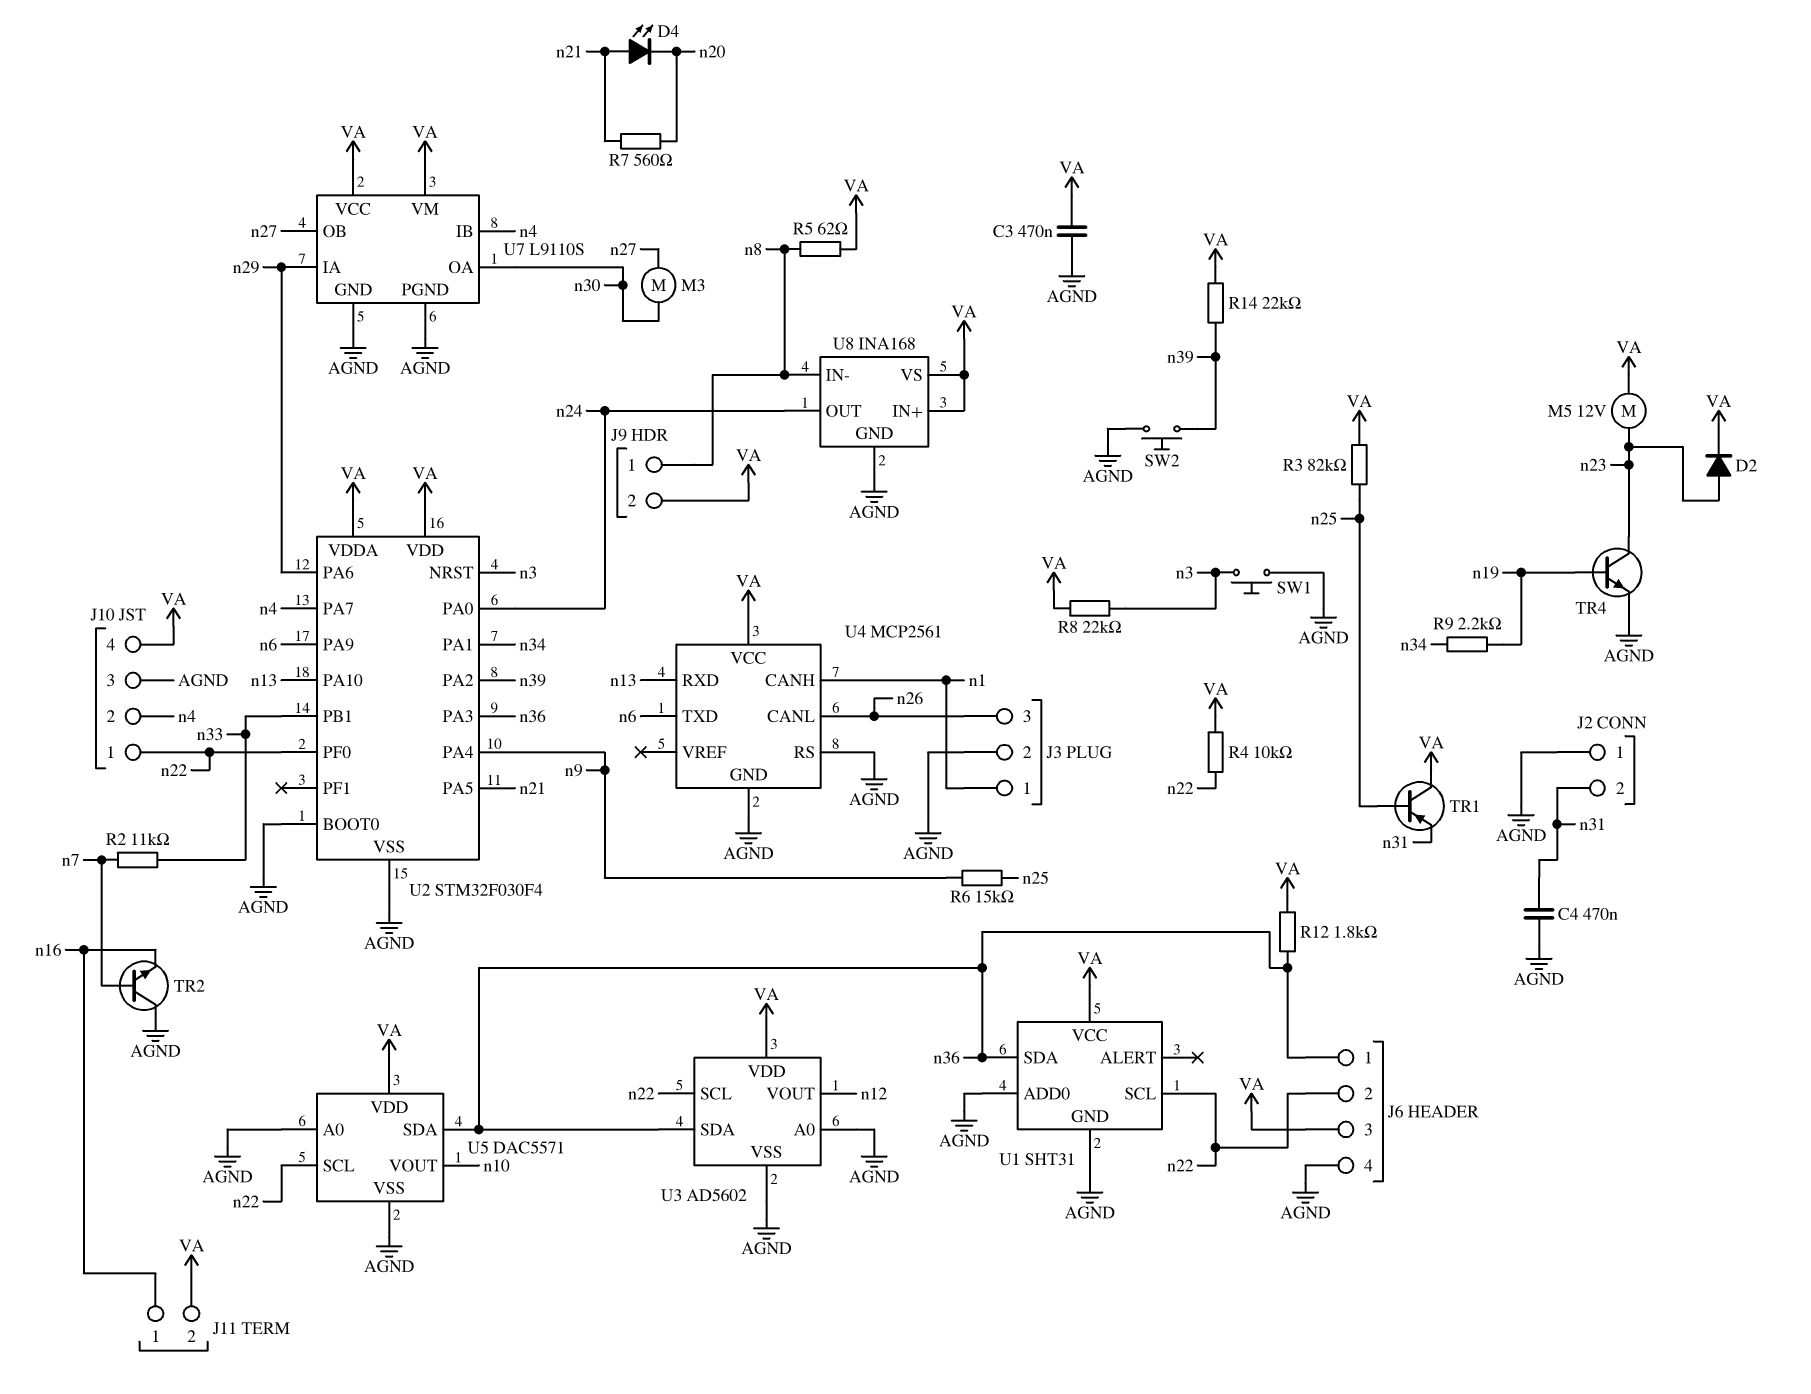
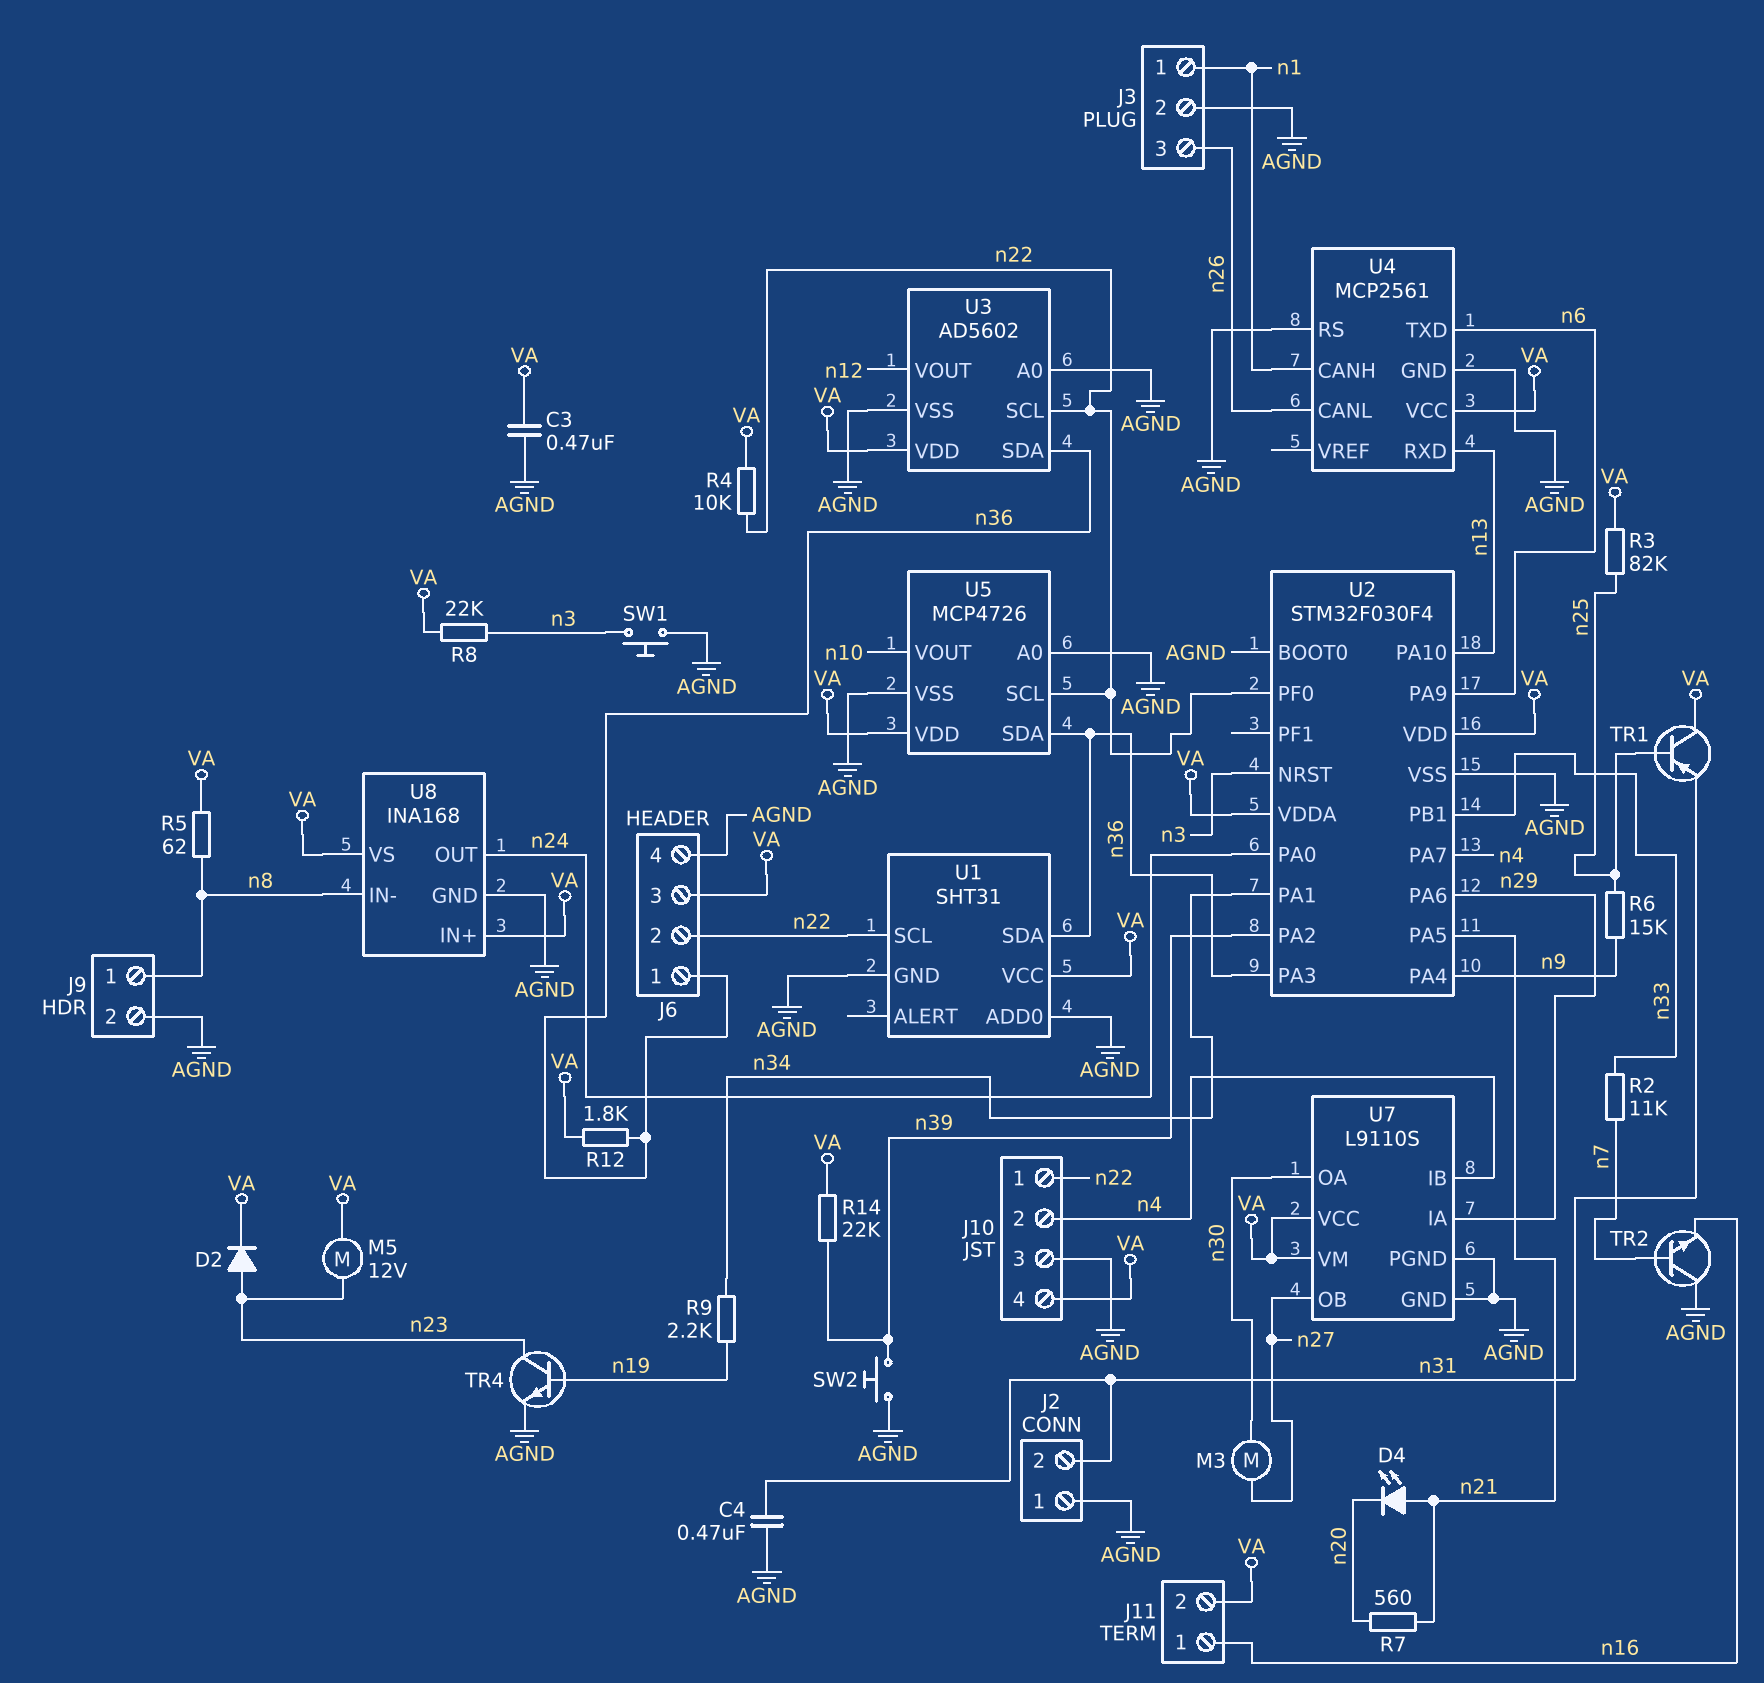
J9 pin 2: VA -> AGND
U5: DAC5571 -> MCP4726

